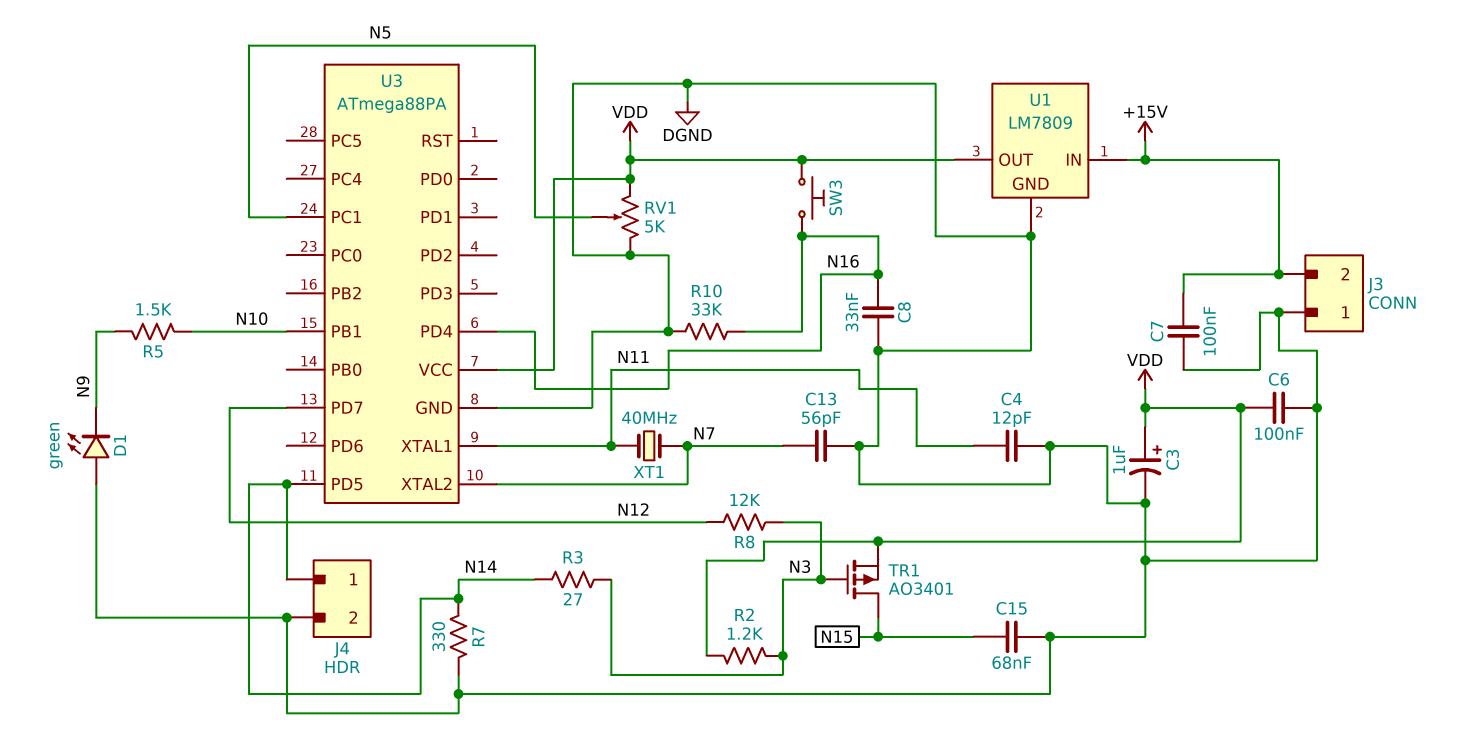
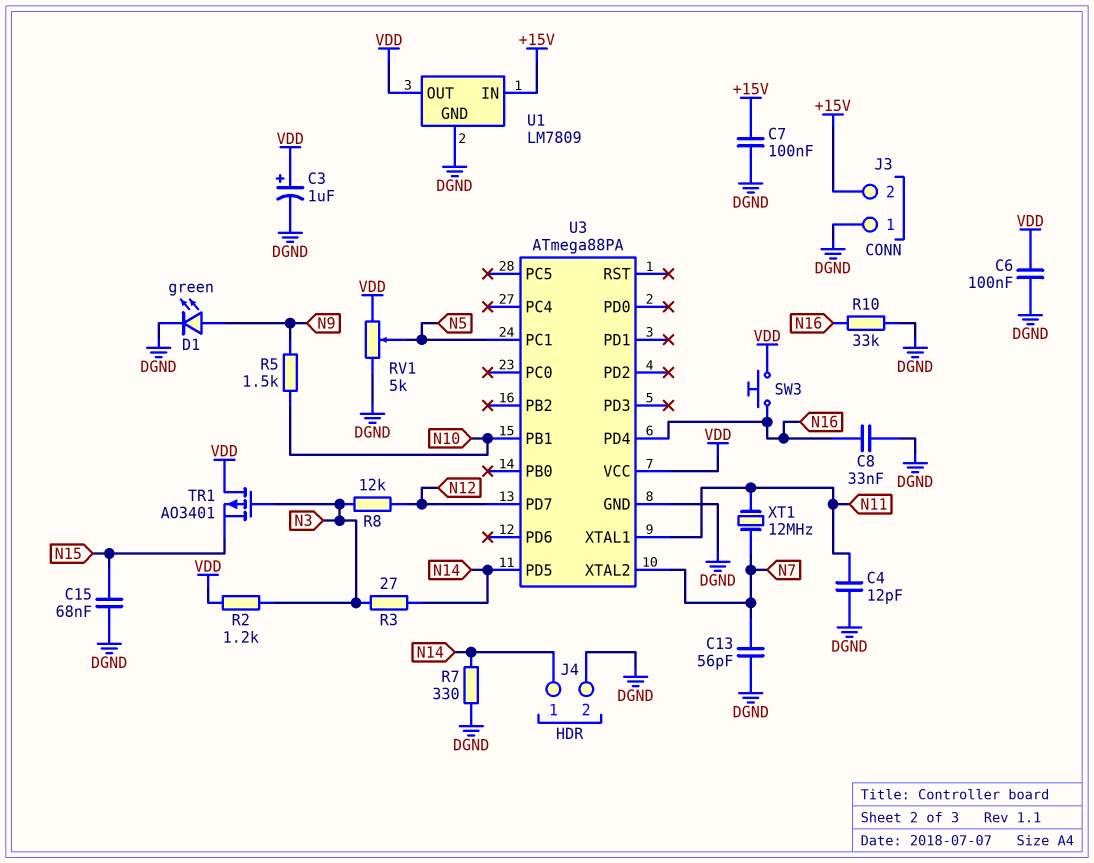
D1: LED green (A DGND, K N9) -> LED green (A N9, K DGND)
TR1: PMOS AO3401 (G N3, D N15, S VDD) -> PMOS AO3401 (G N3, D VDD, S N15)
XT1: 40MHz (N7, N11) -> 12MHz (N7, N11)

